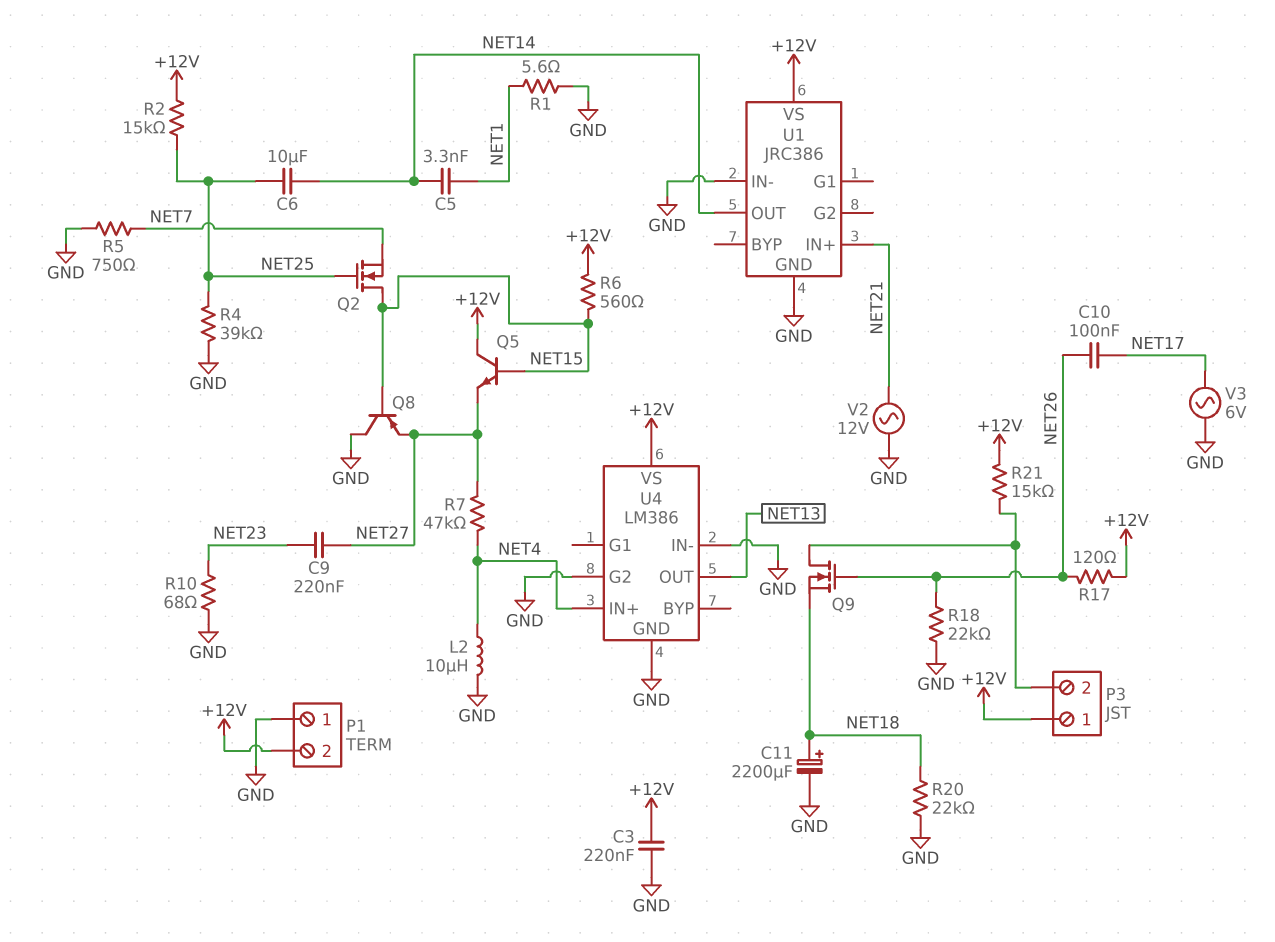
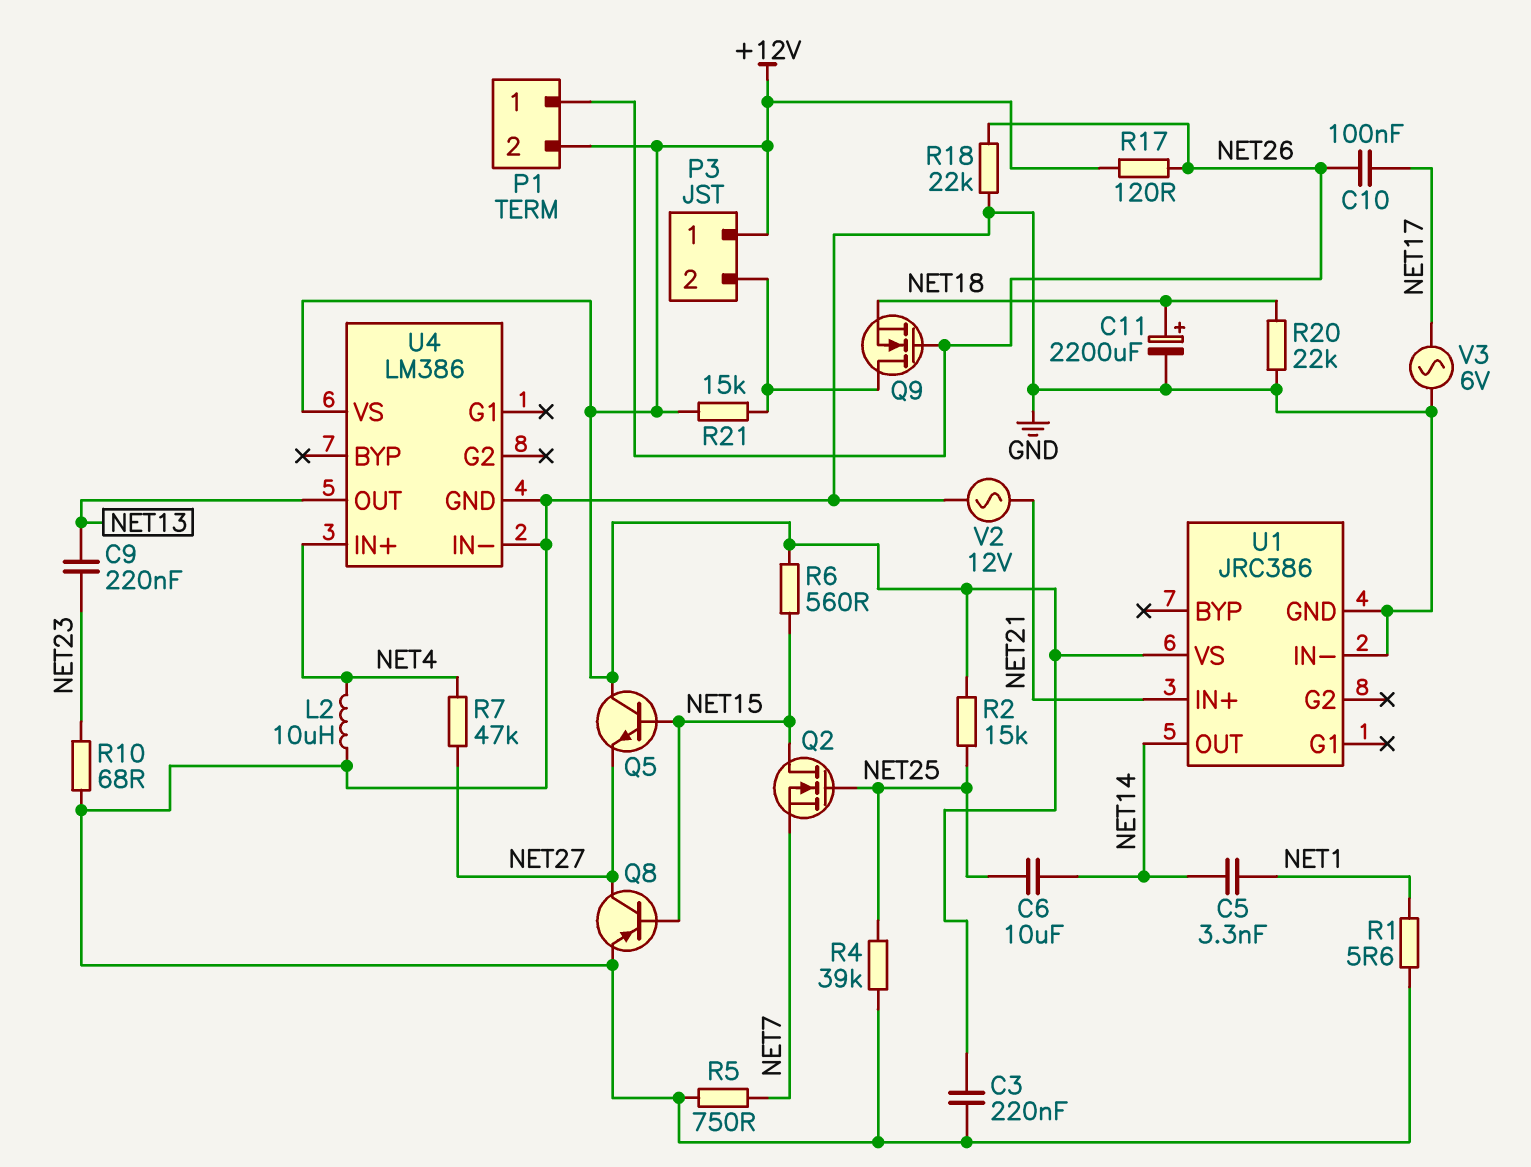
C9: 220nF (NET23, NET27) -> 220nF (NET13, NET23)
P1 pin 1: GND -> NET26
Q8: PNP (B NET15, C GND, E NET27) -> PNP (B NET15, C NET27, E GND)
U4 pin G2: GND -> none

